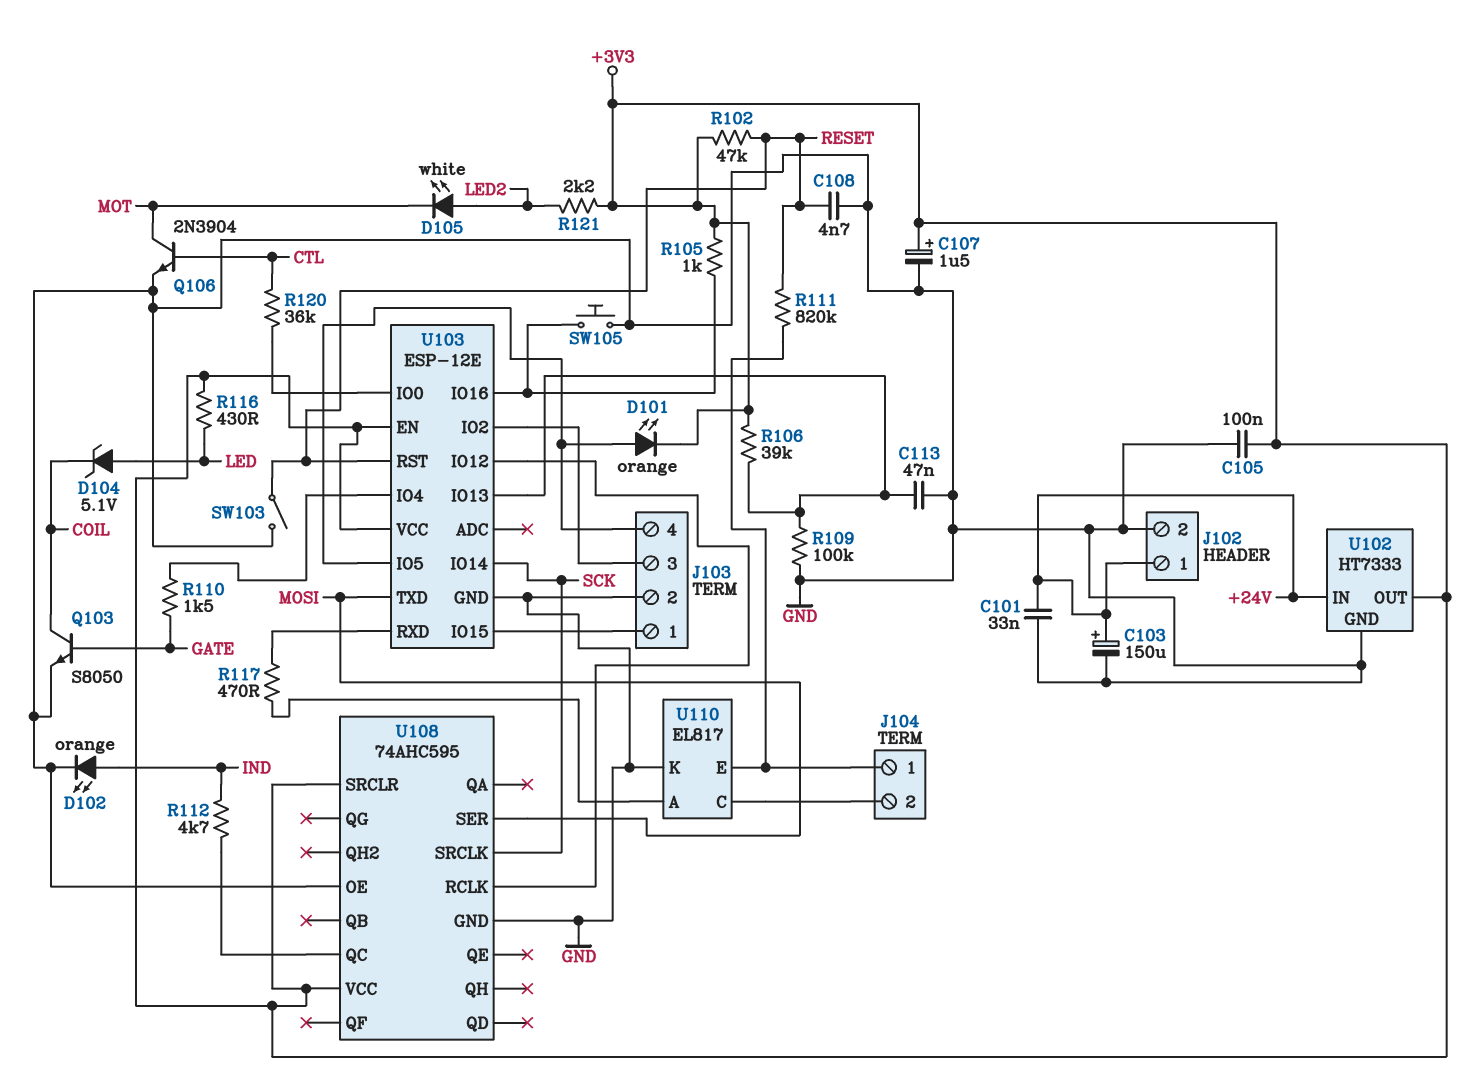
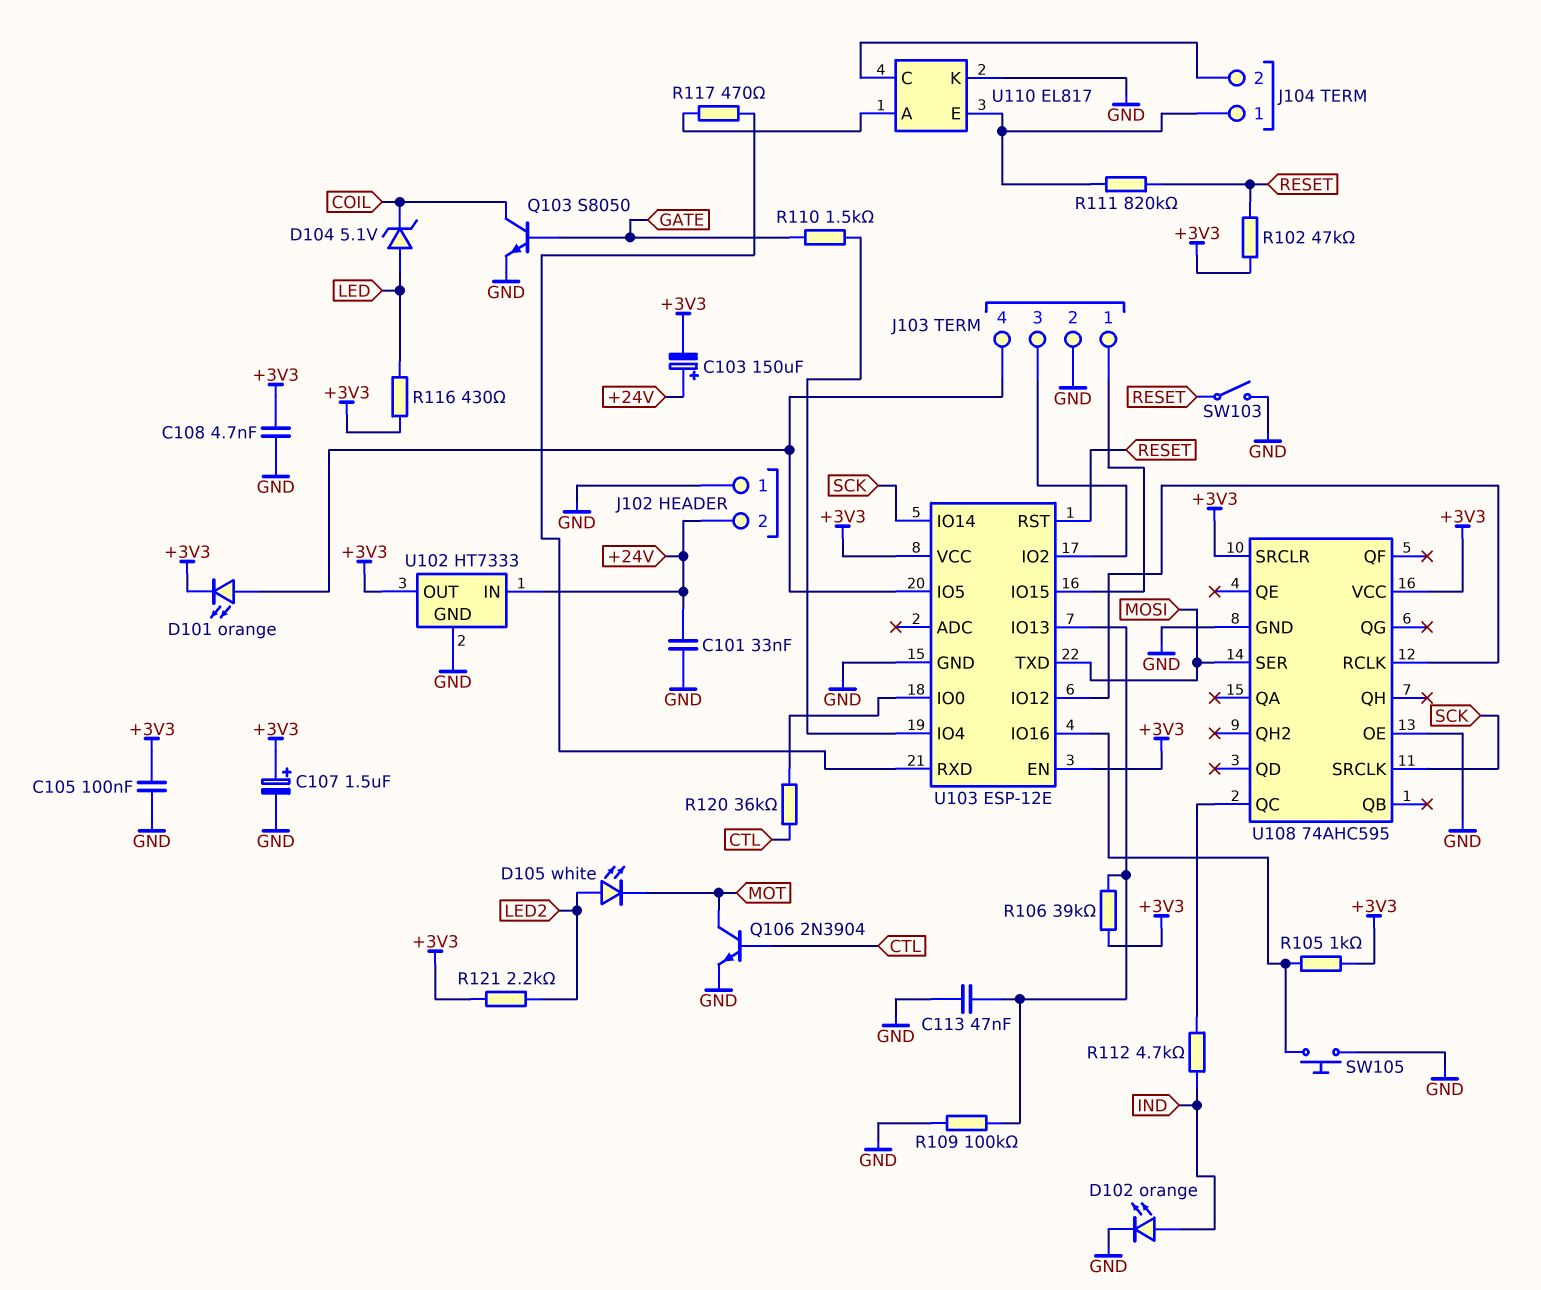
C103: 150uF (plus +24V, minus GND) -> 150uF (plus +24V, minus +3V3)
C108: 4.7nF (GND, RESET) -> 4.7nF (+3V3, GND)
J102 pin 1: +24V -> GND
J102 pin 2: GND -> +24V

